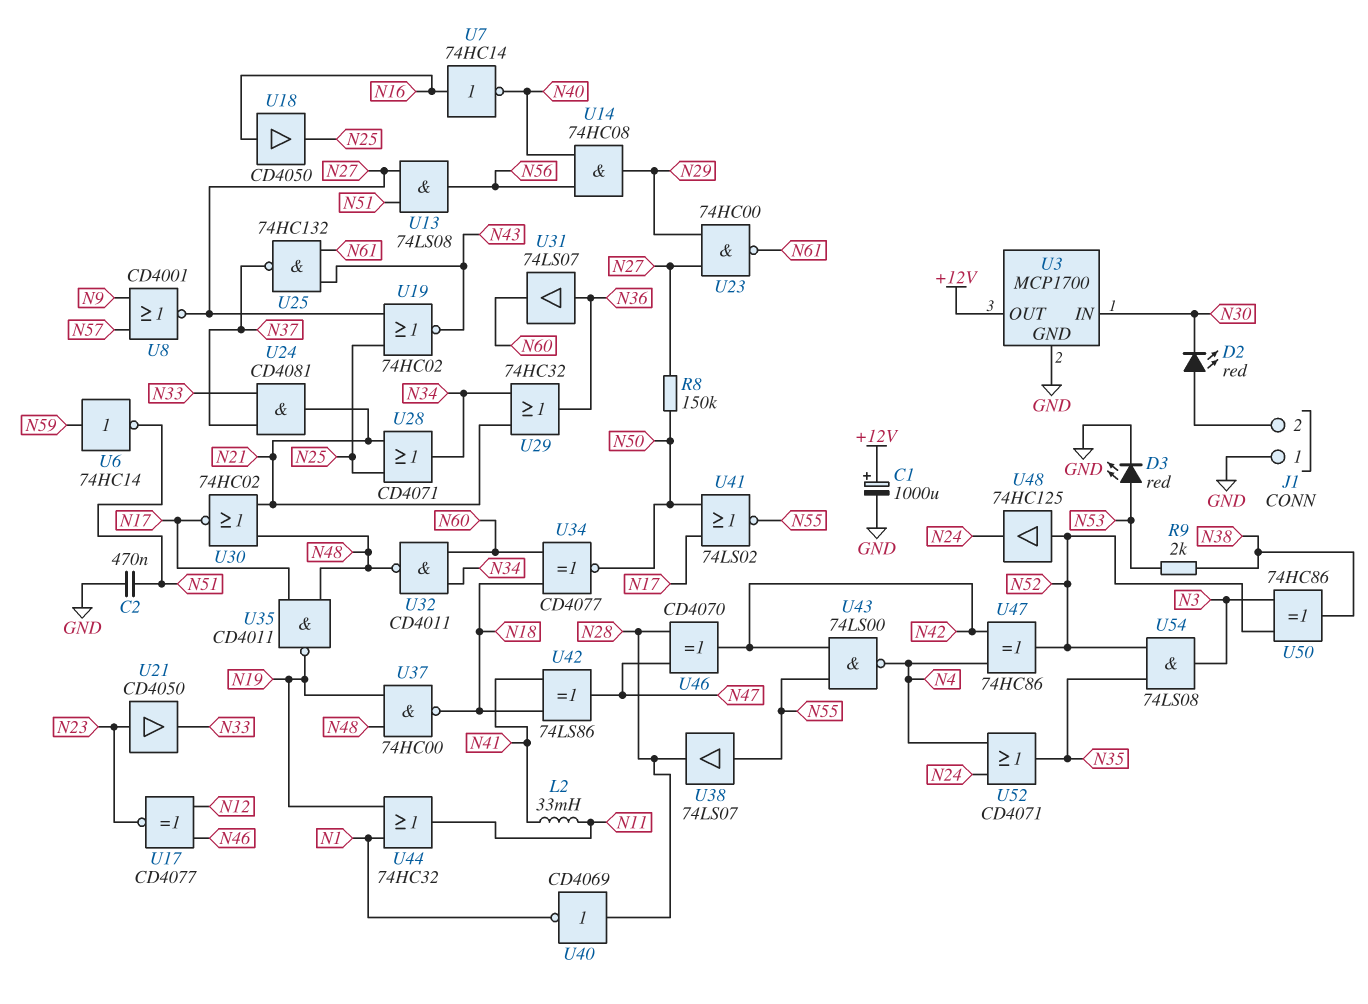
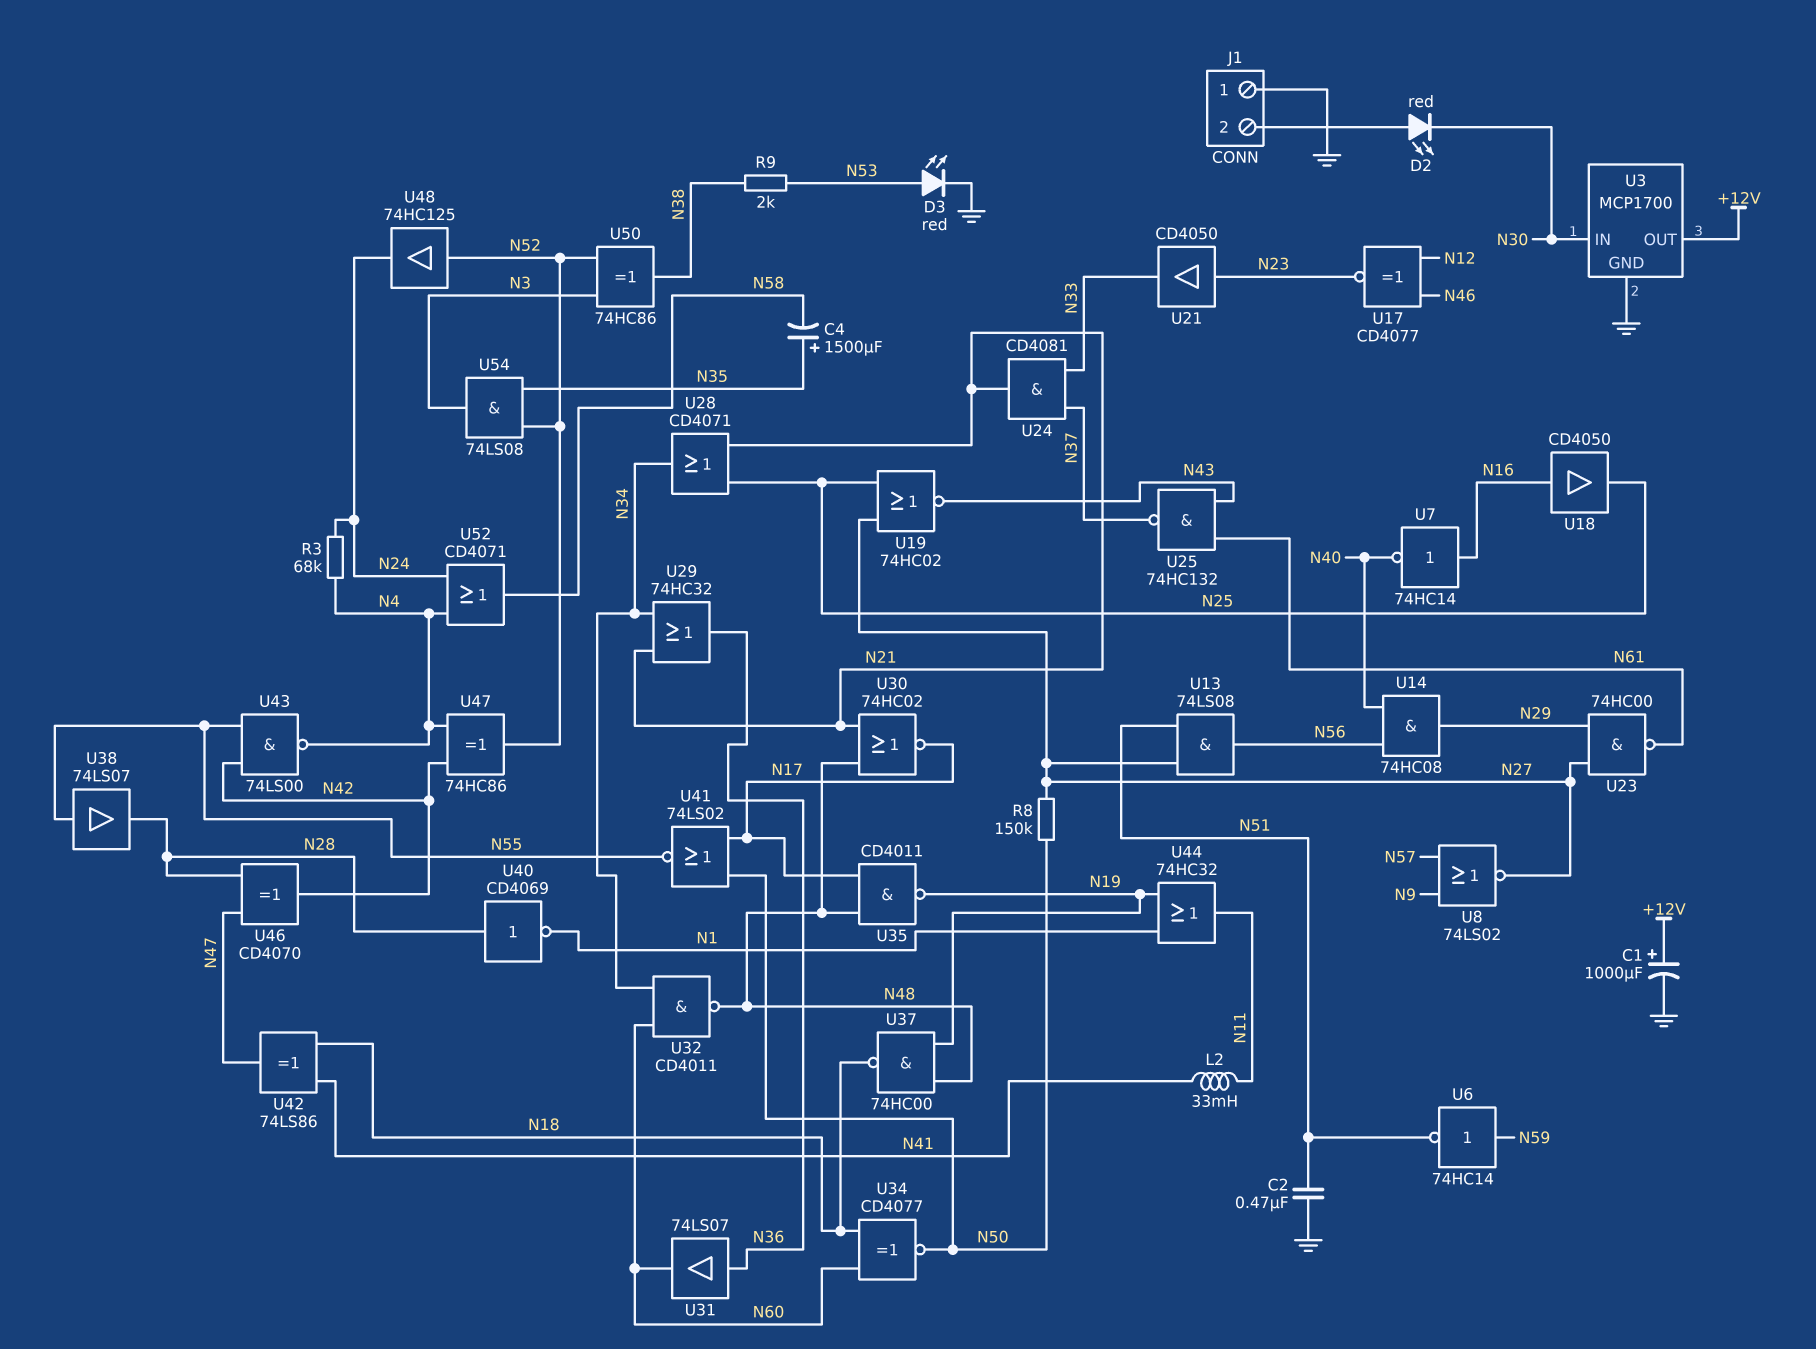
C4: none -> 1500uF (plus N35, minus N58)
R3: none -> 68k (N4, N24)
U8: NOR CD4001 (in N9, in N57, out N27) -> NOR 74LS02 (in N9, in N57, out N27)
U52: OR CD4071 (in N4, in N24, out N35) -> OR CD4071 (in N4, in N24, out N58)

